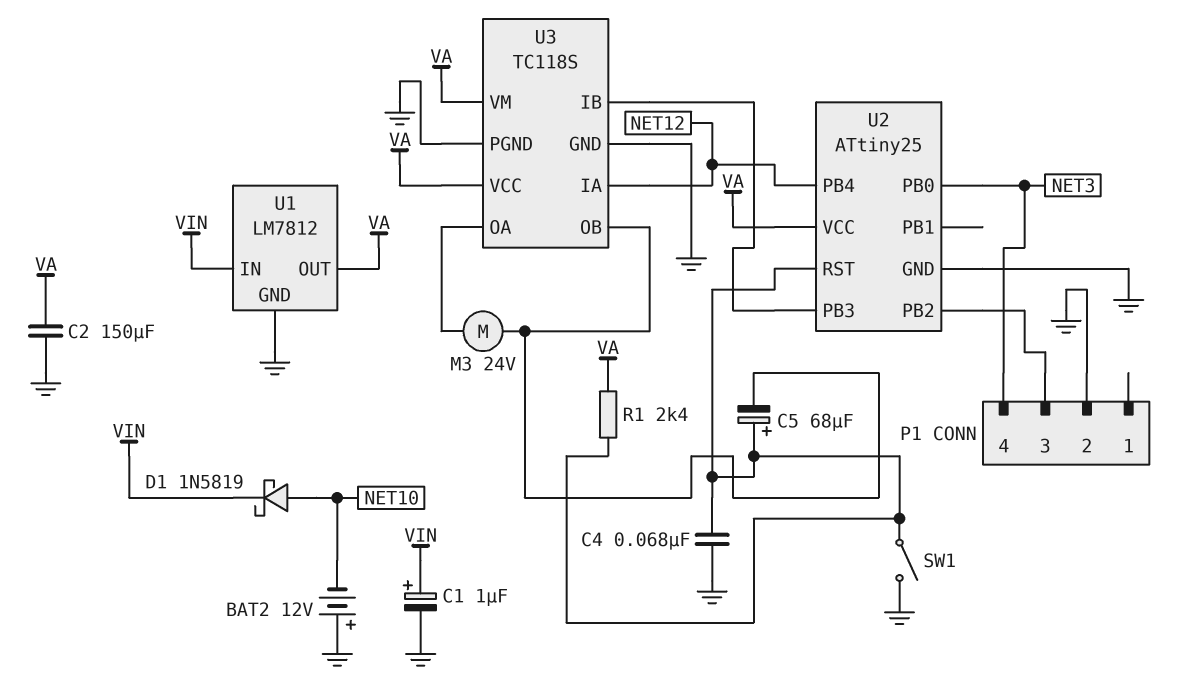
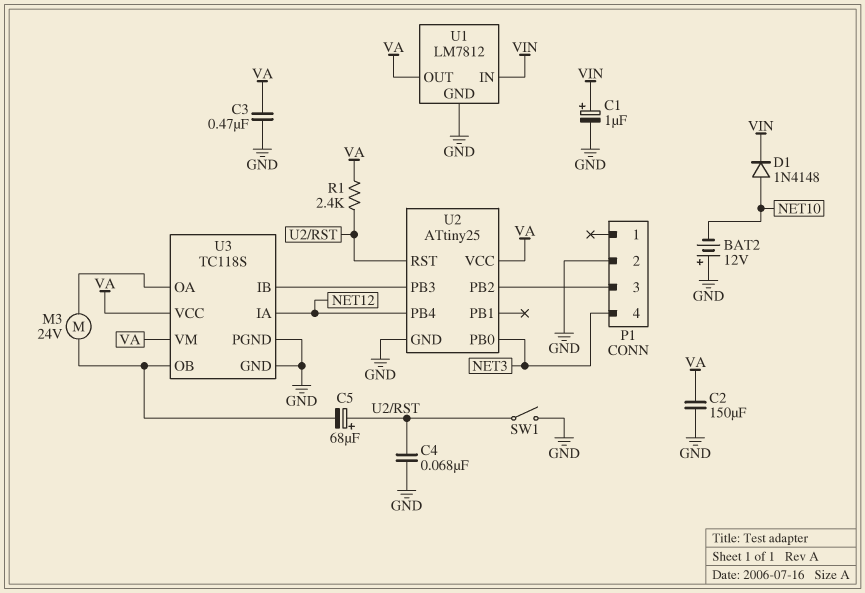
C3: none -> 470nF (GND, VA)
D1: schottky 1N5819 (A NET10, K VIN) -> diode 1N4148 (A NET10, K VIN)

